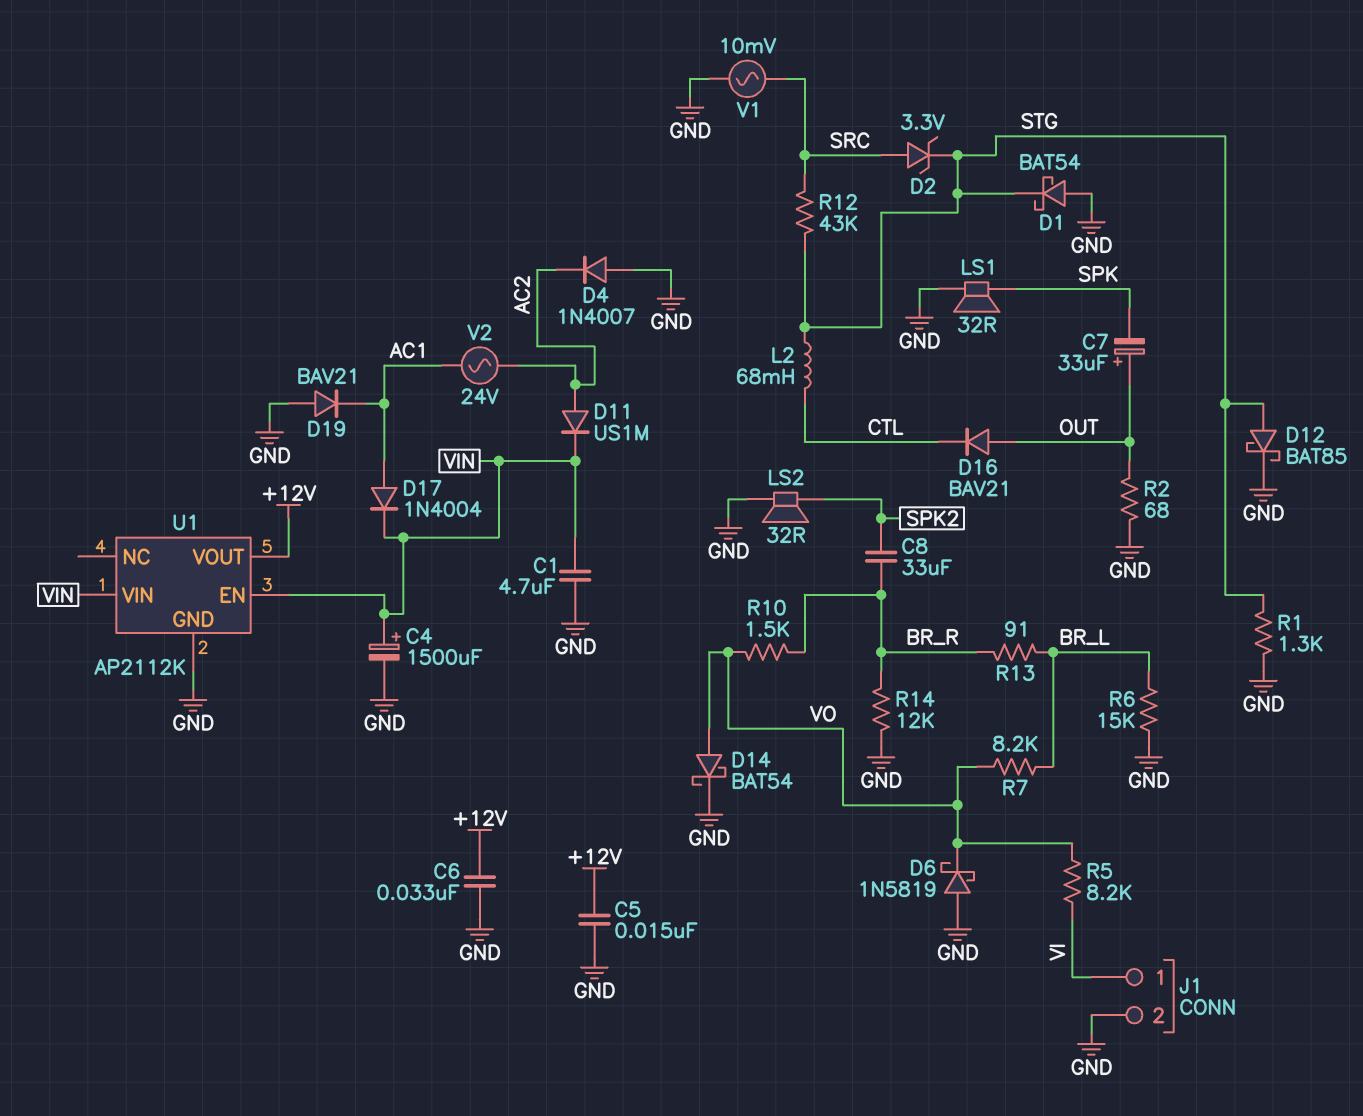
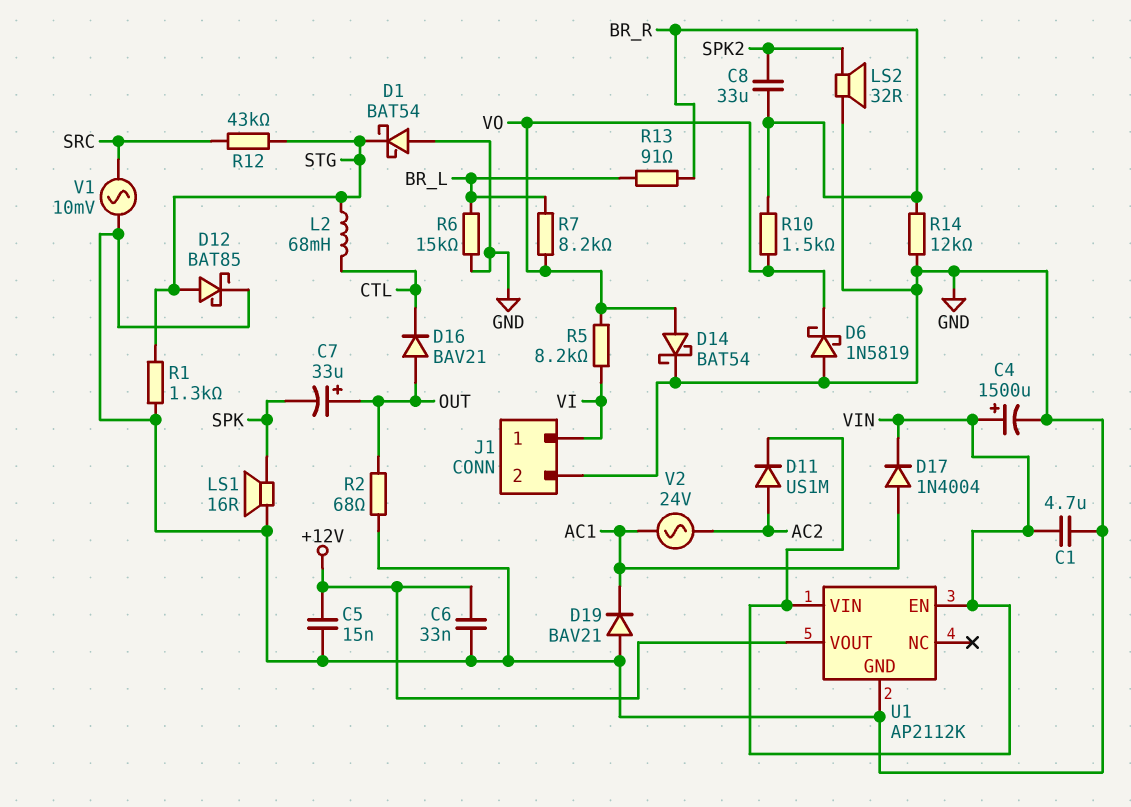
D2: zener 3.3V (A SRC, K STG) -> none
D4: diode 1N4007 (A GND, K AC2) -> none
LS1: speaker 32R (GND, SPK) -> speaker 16R (GND, SPK)

